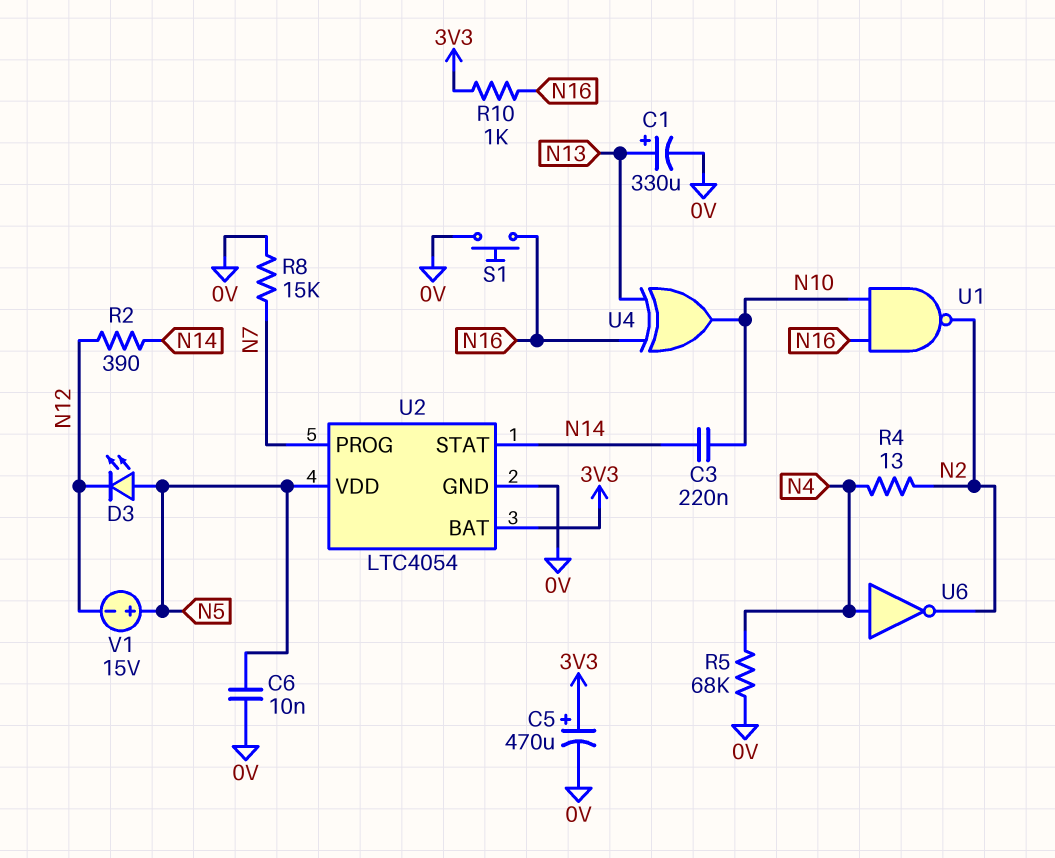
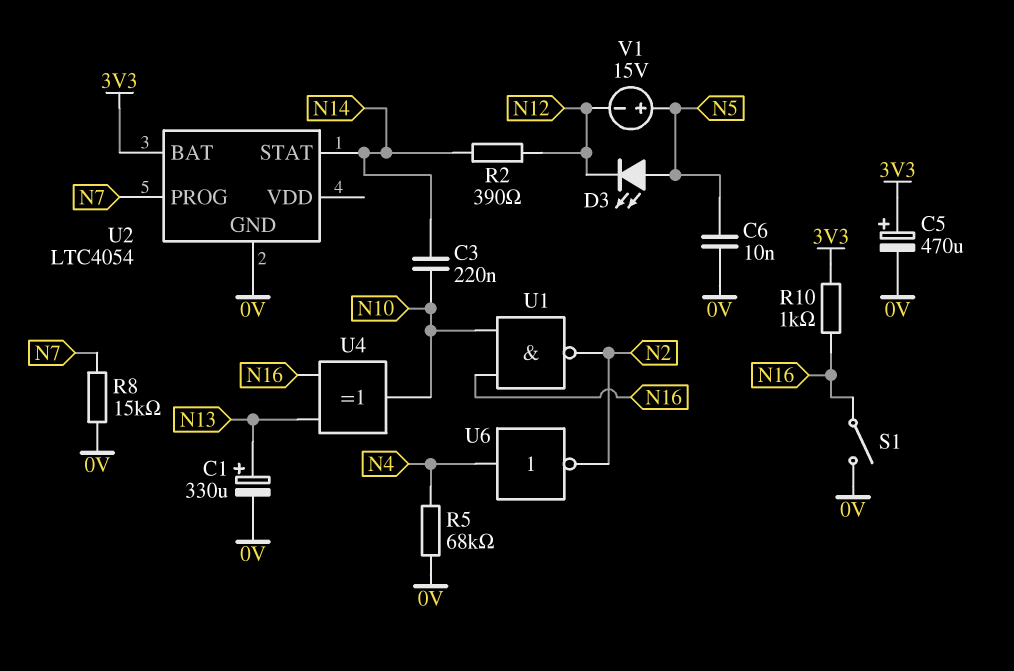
R4: 13 (N2, N4) -> none
S1: button (0V, N16) -> switch (0V, N16)
U2 pin VDD: N5 -> none

